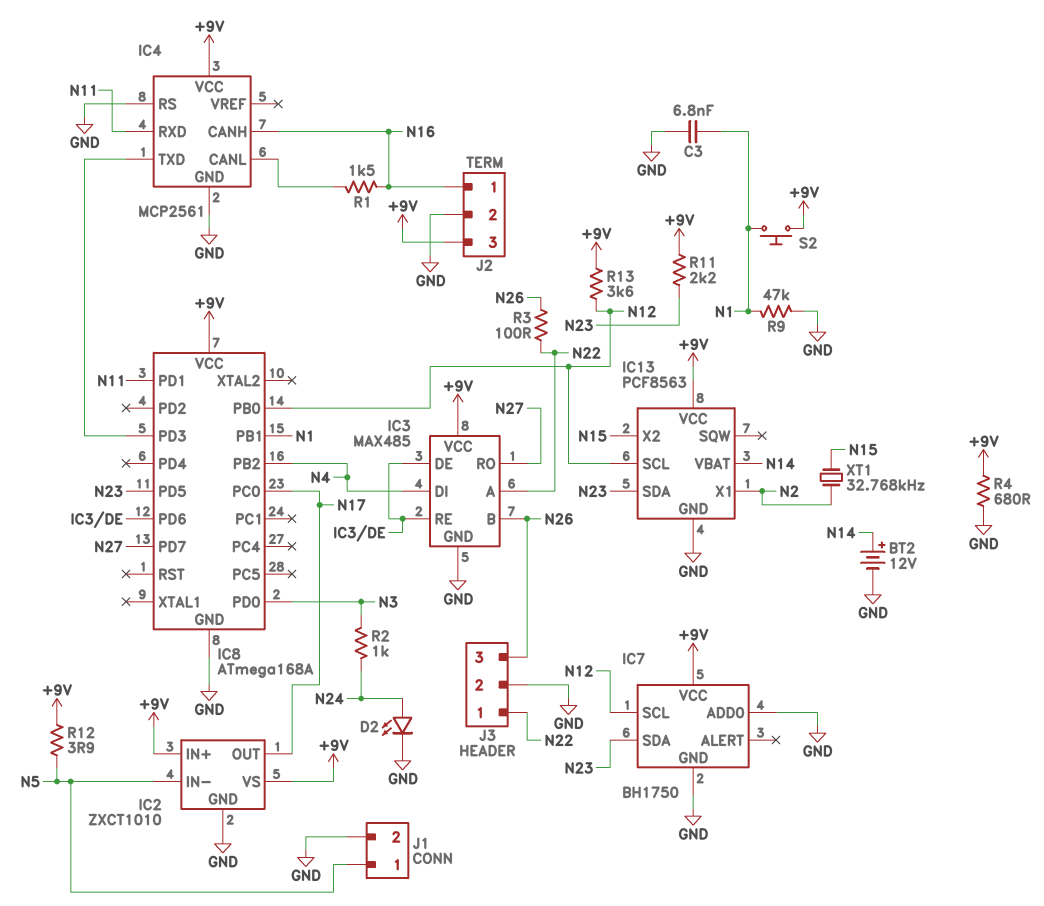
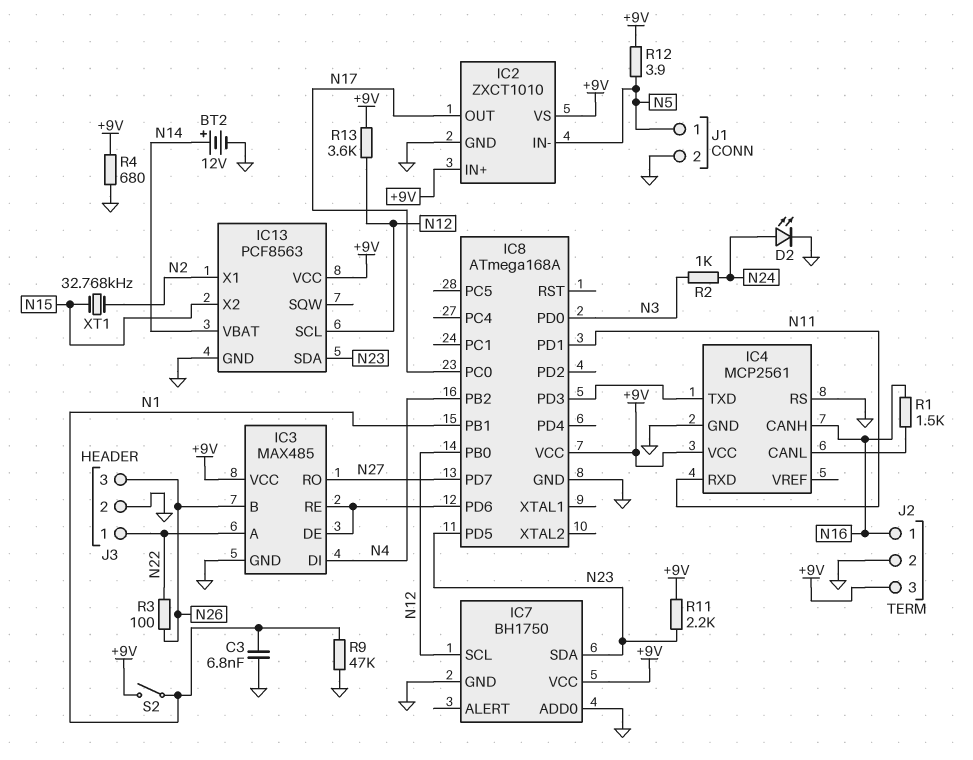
S2: button (+9V, N1) -> switch (+9V, N1)

